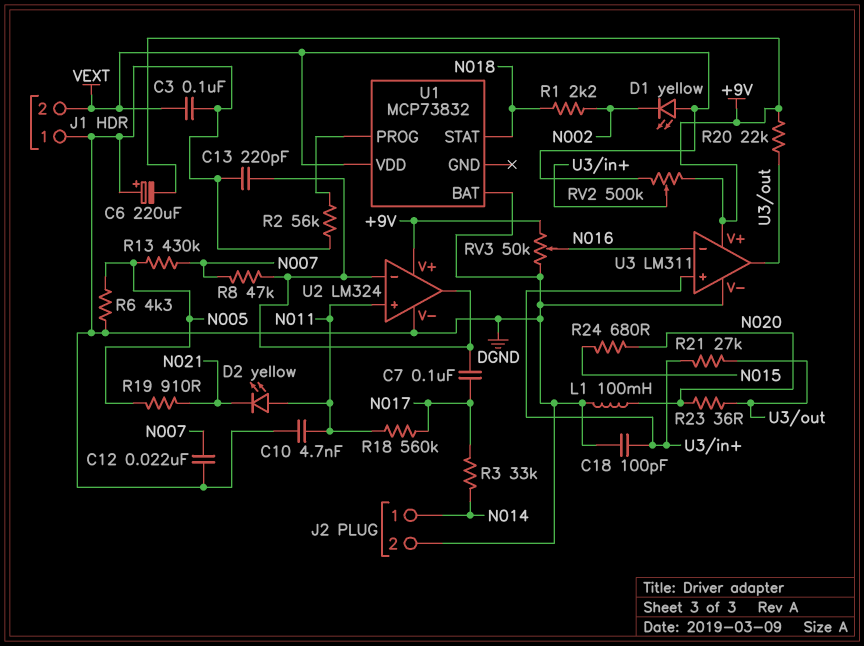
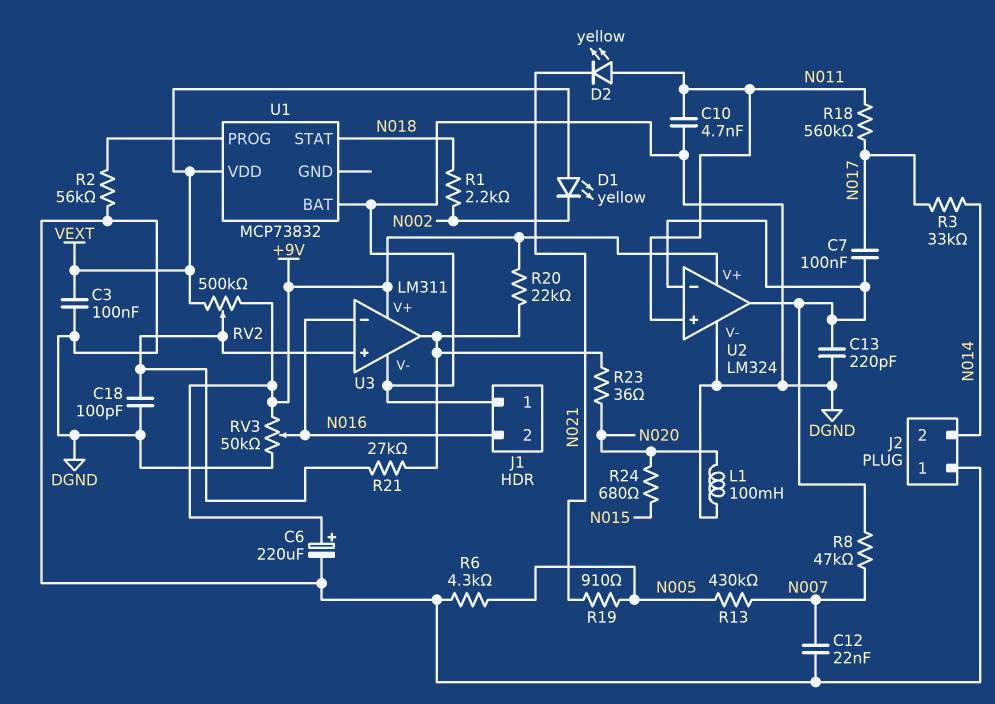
C6: 220uF (plus DGND, minus +9V) -> 220uF (plus +9V, minus DGND)
J1 pin 2: VEXT -> N016
J2 pin 1: N014 -> DGND
J2 pin 2: DGND -> N014

